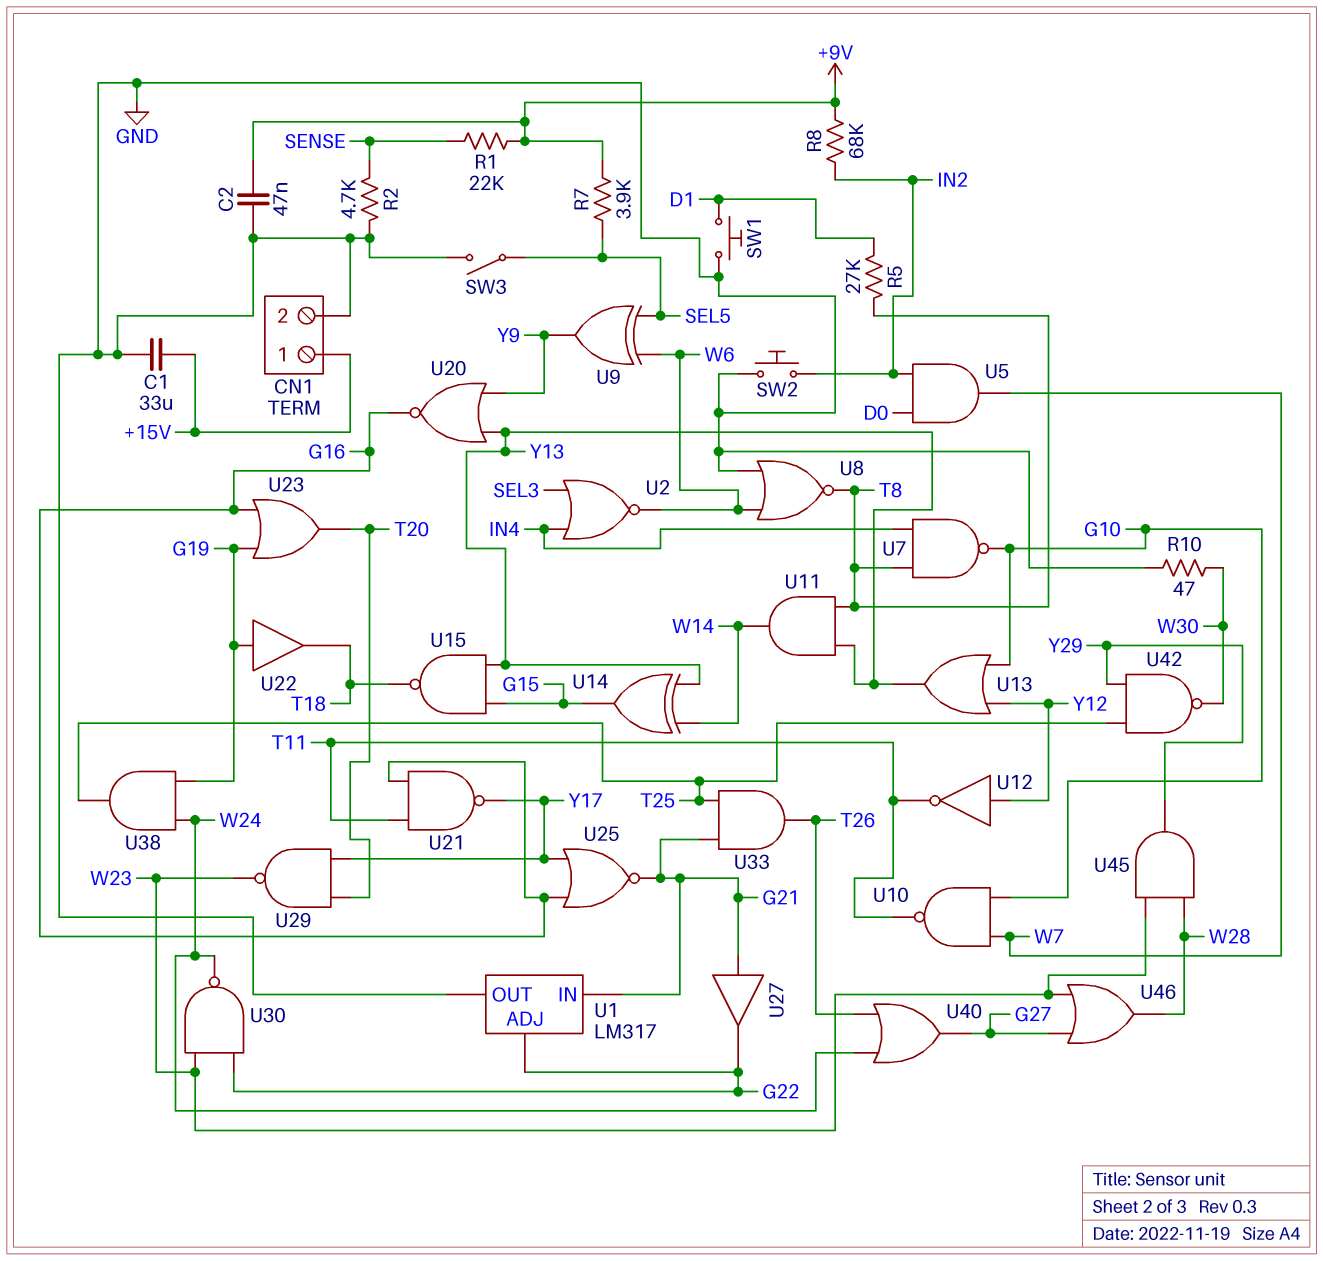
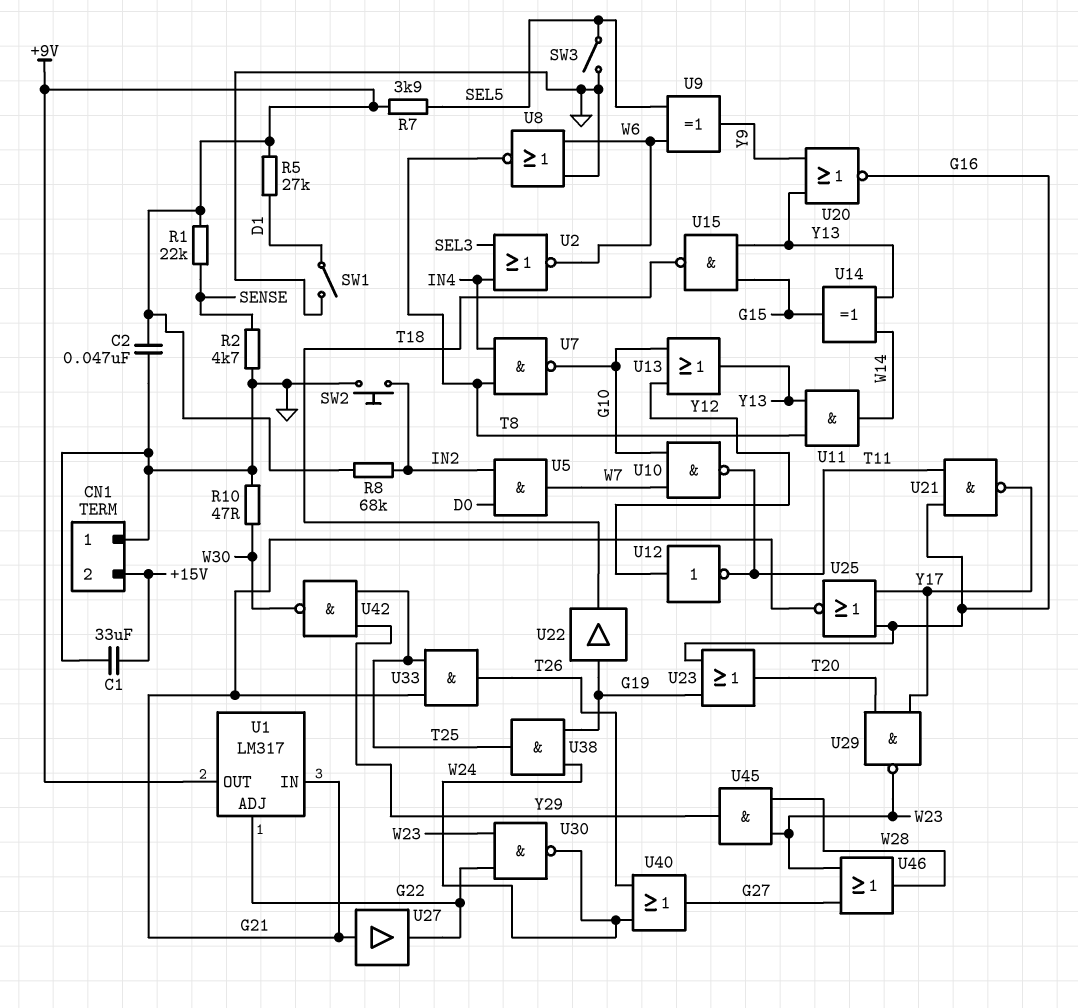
CN1 pin 1: +15V -> GND
CN1 pin 2: GND -> +15V
R5: 27k (D1, T8) -> 27k (+9V, D1)
SW1: button (D1, GND) -> switch (D1, GND)
U1 pin OUT: GND -> +9V

